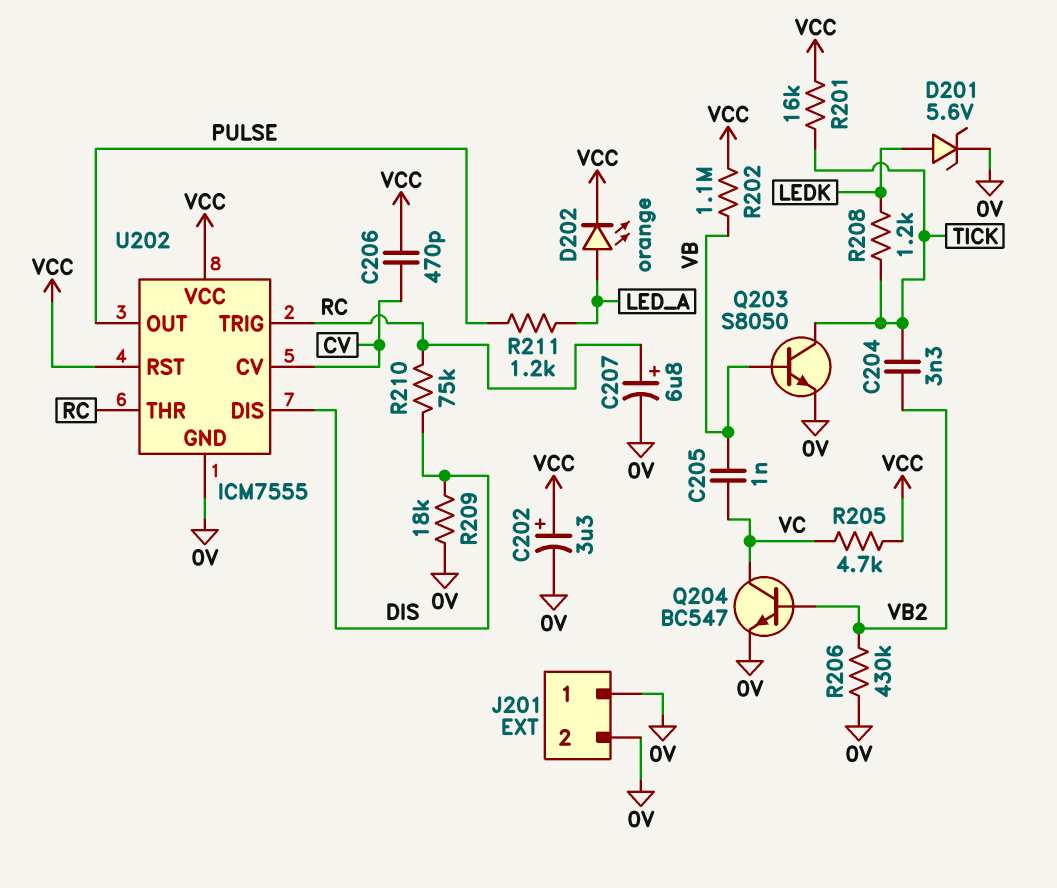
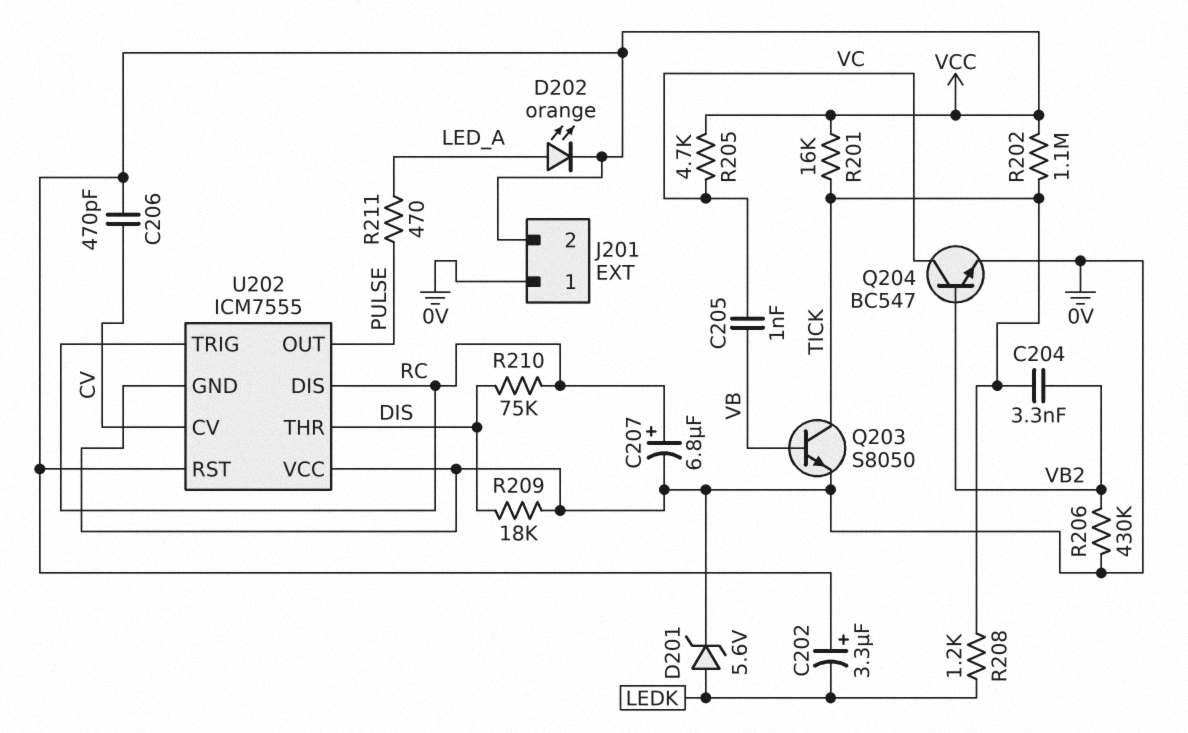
C202: 3.3uF (plus VCC, minus 0V) -> 3.3uF (plus VCC, minus LEDK)
J201 pin 2: 0V -> VCC
R202: 1.1M (VB, VCC) -> 1.1M (TICK, VCC)
R211: 1.2k (LED_A, PULSE) -> 470 (LED_A, PULSE)
U202 pin DIS: DIS -> RC
U202 pin THR: RC -> DIS
U202 pin VCC: VCC -> 0V

